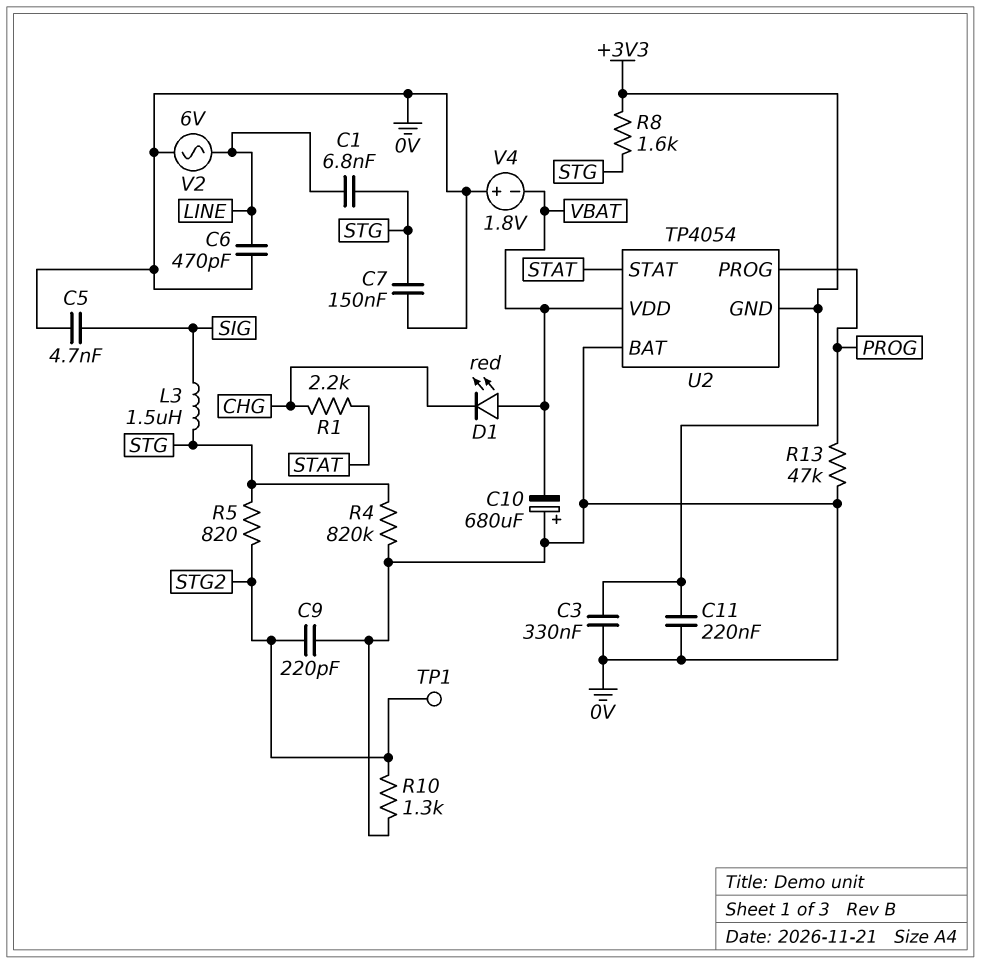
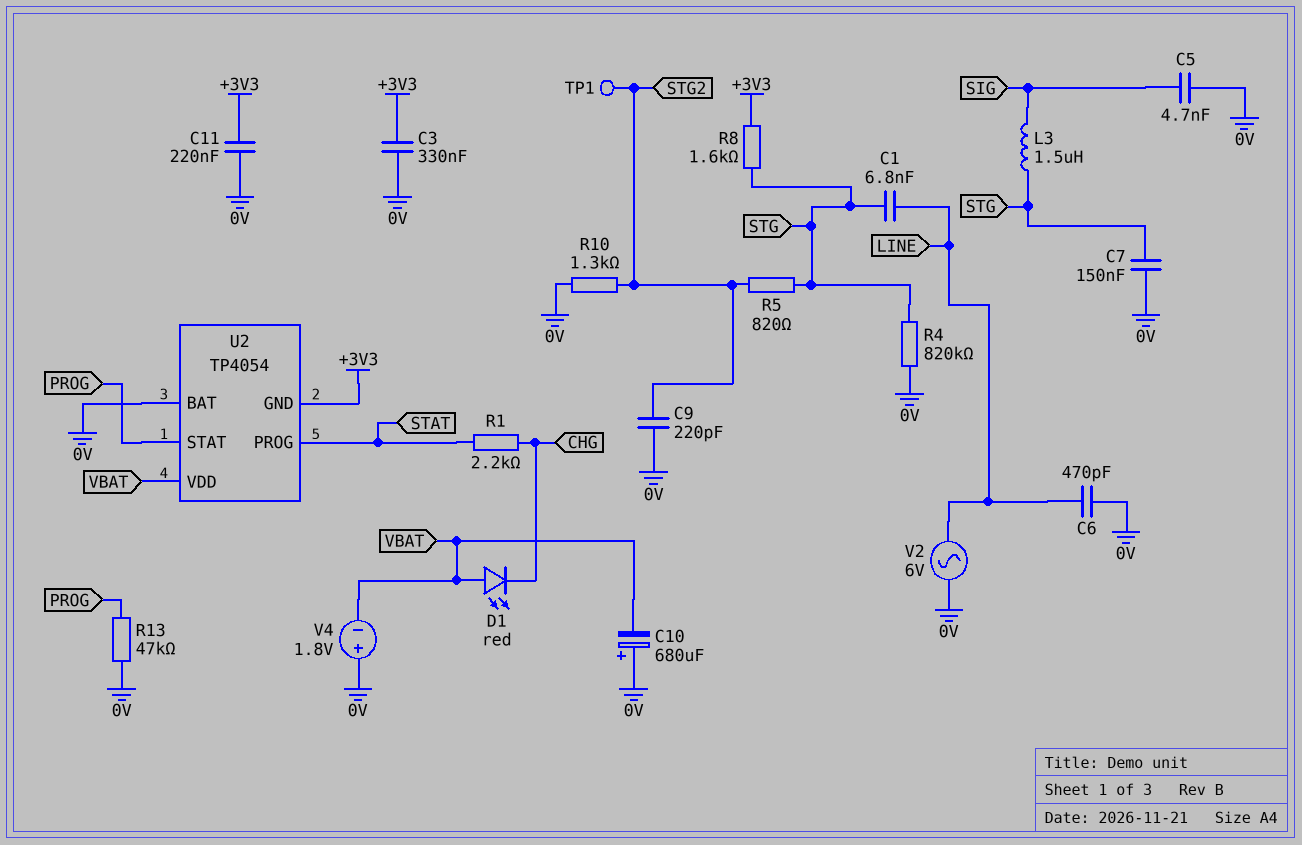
U2 pin PROG: PROG -> STAT
U2 pin STAT: STAT -> PROG

